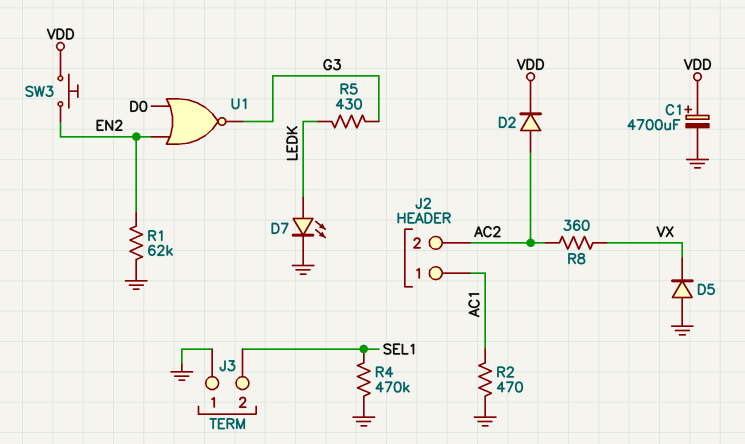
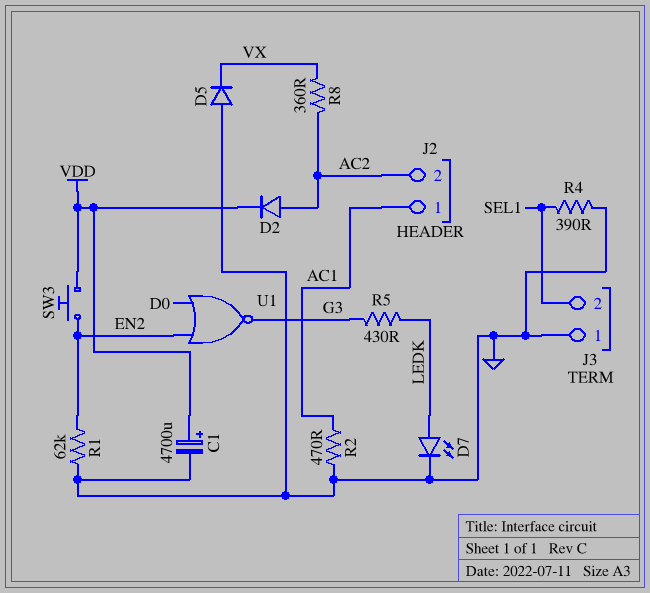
R4: 470k (GND, SEL1) -> 390 (GND, SEL1)

